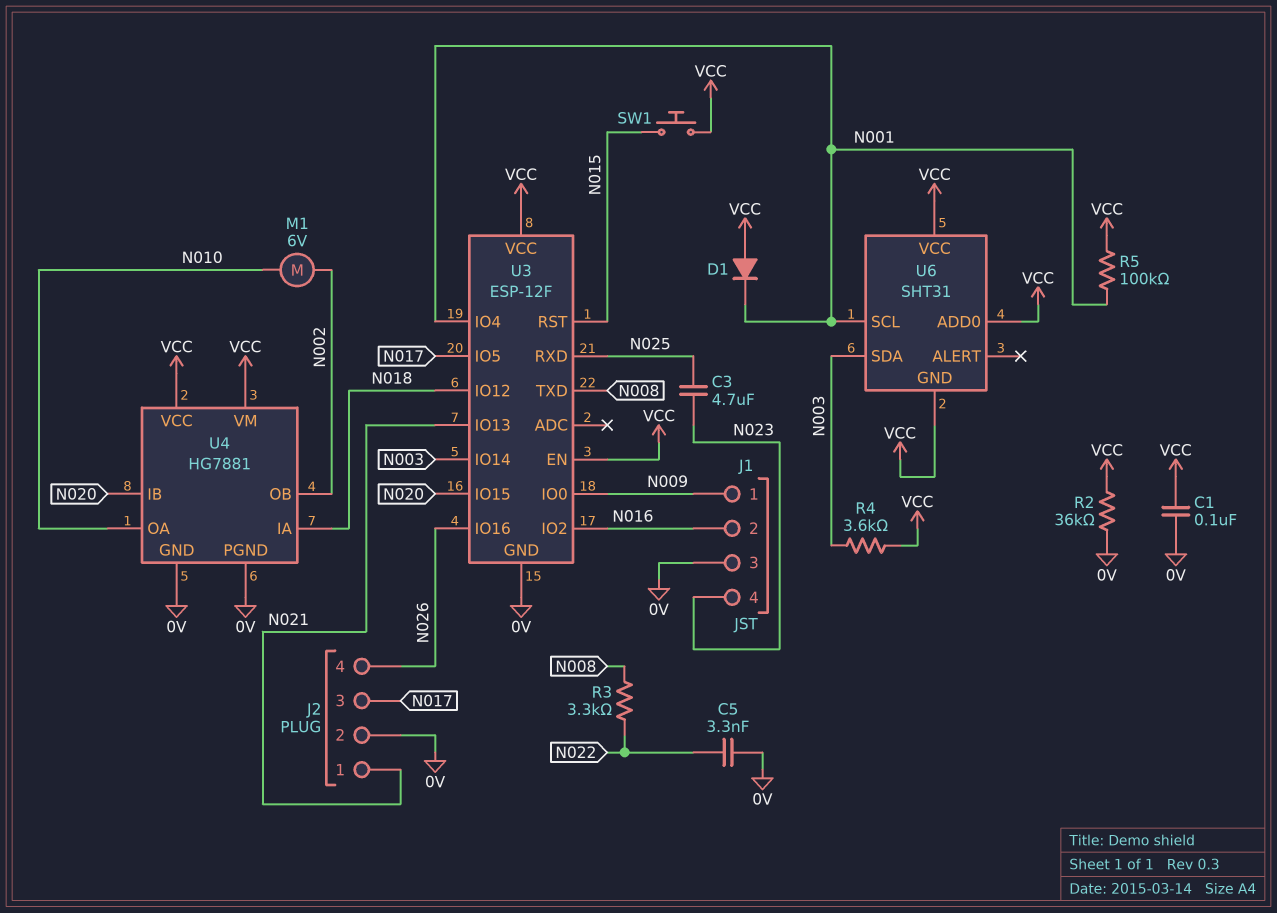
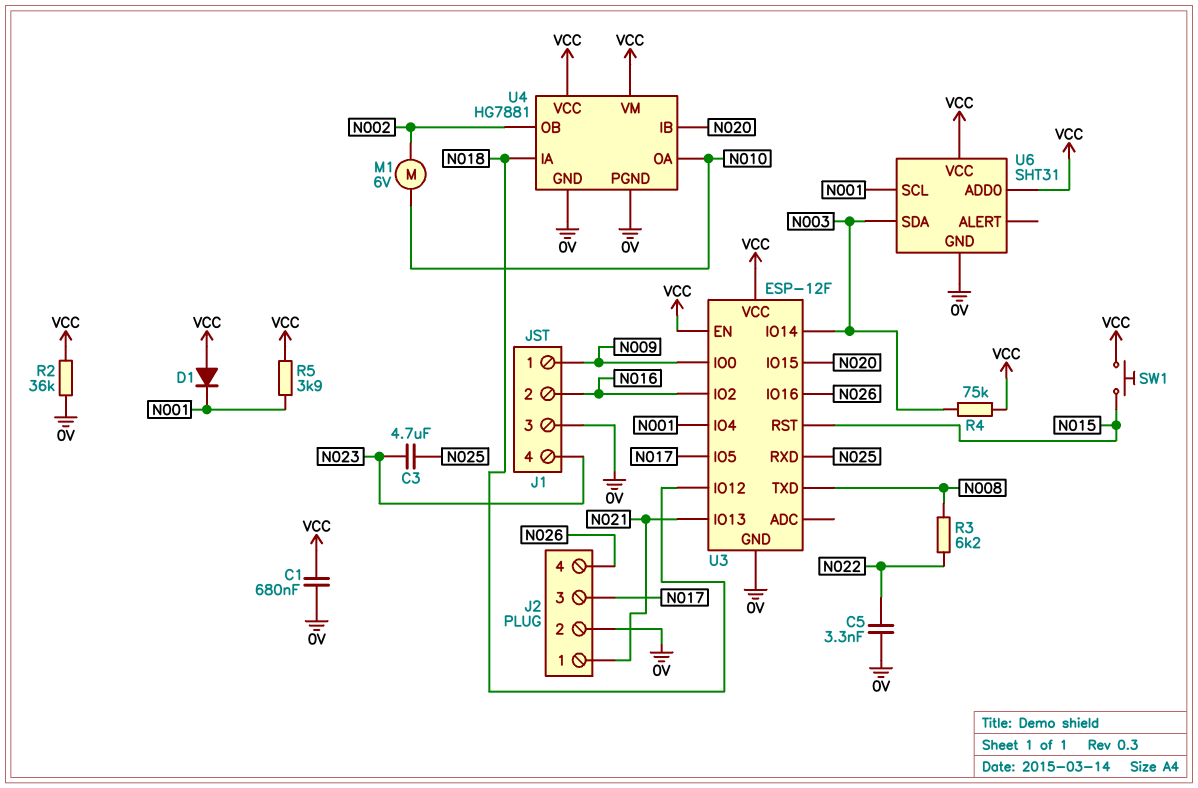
C1: 100nF (0V, VCC) -> 680nF (0V, VCC)
R3: 3.3k (N008, N022) -> 6.2k (N008, N022)
R4: 3.6k (N003, VCC) -> 75k (N003, VCC)
R5: 100k (N001, VCC) -> 3.9k (N001, VCC)
U6 pin GND: VCC -> 0V

